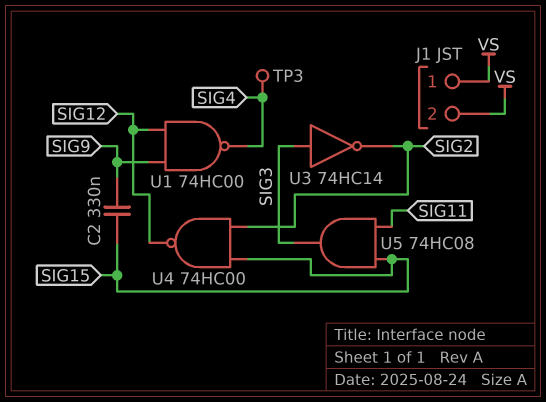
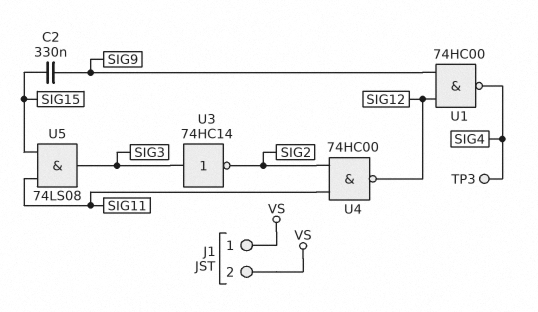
U4: NAND 74HC00 (in SIG2, in SIG15, out SIG12) -> NAND 74HC00 (in SIG2, in SIG11, out SIG12)
U5: AND 74HC08 (in SIG11, in SIG15, out SIG3) -> AND 74LS08 (in SIG11, in SIG15, out SIG3)

